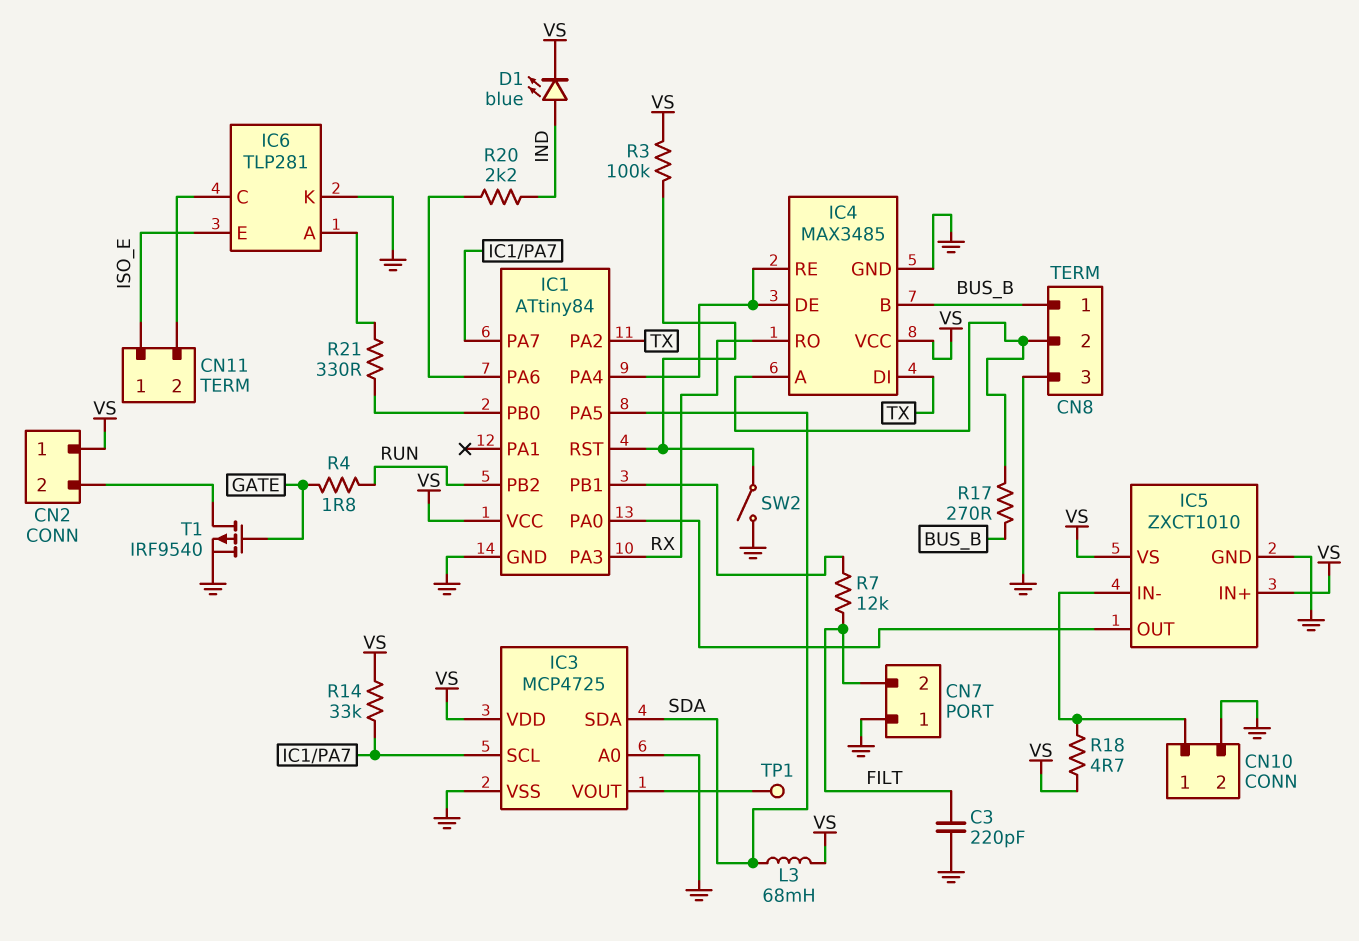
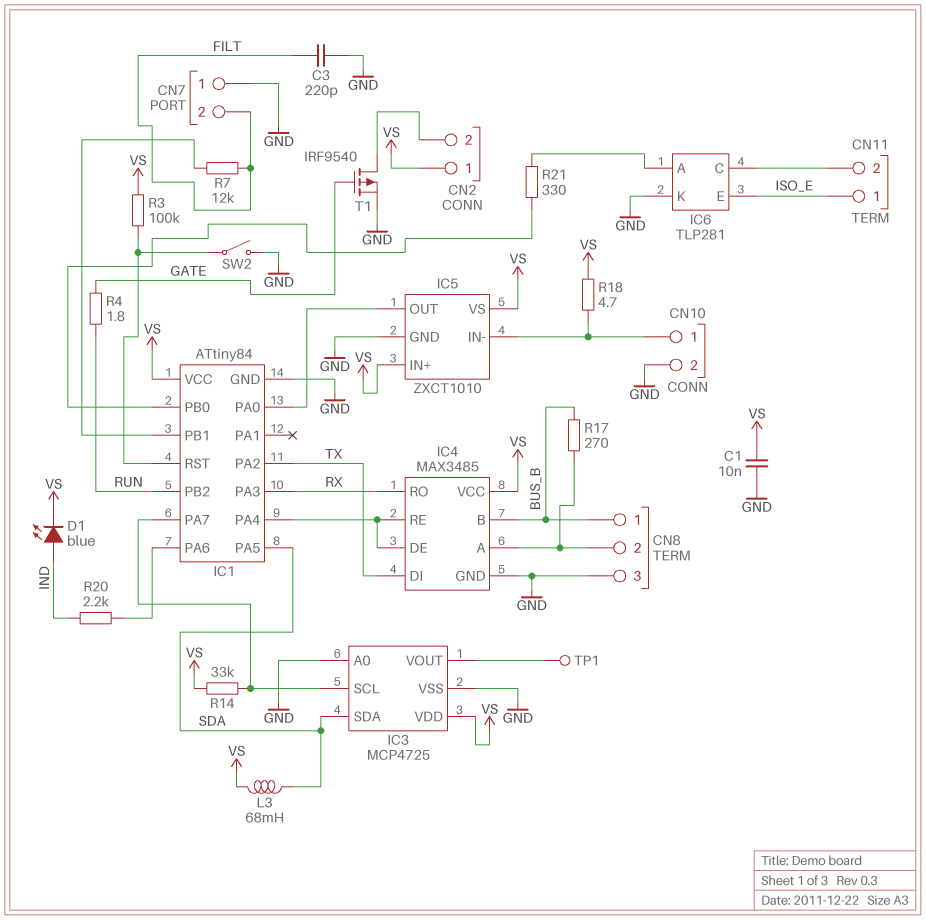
C1: none -> 10nF (GND, VS)

